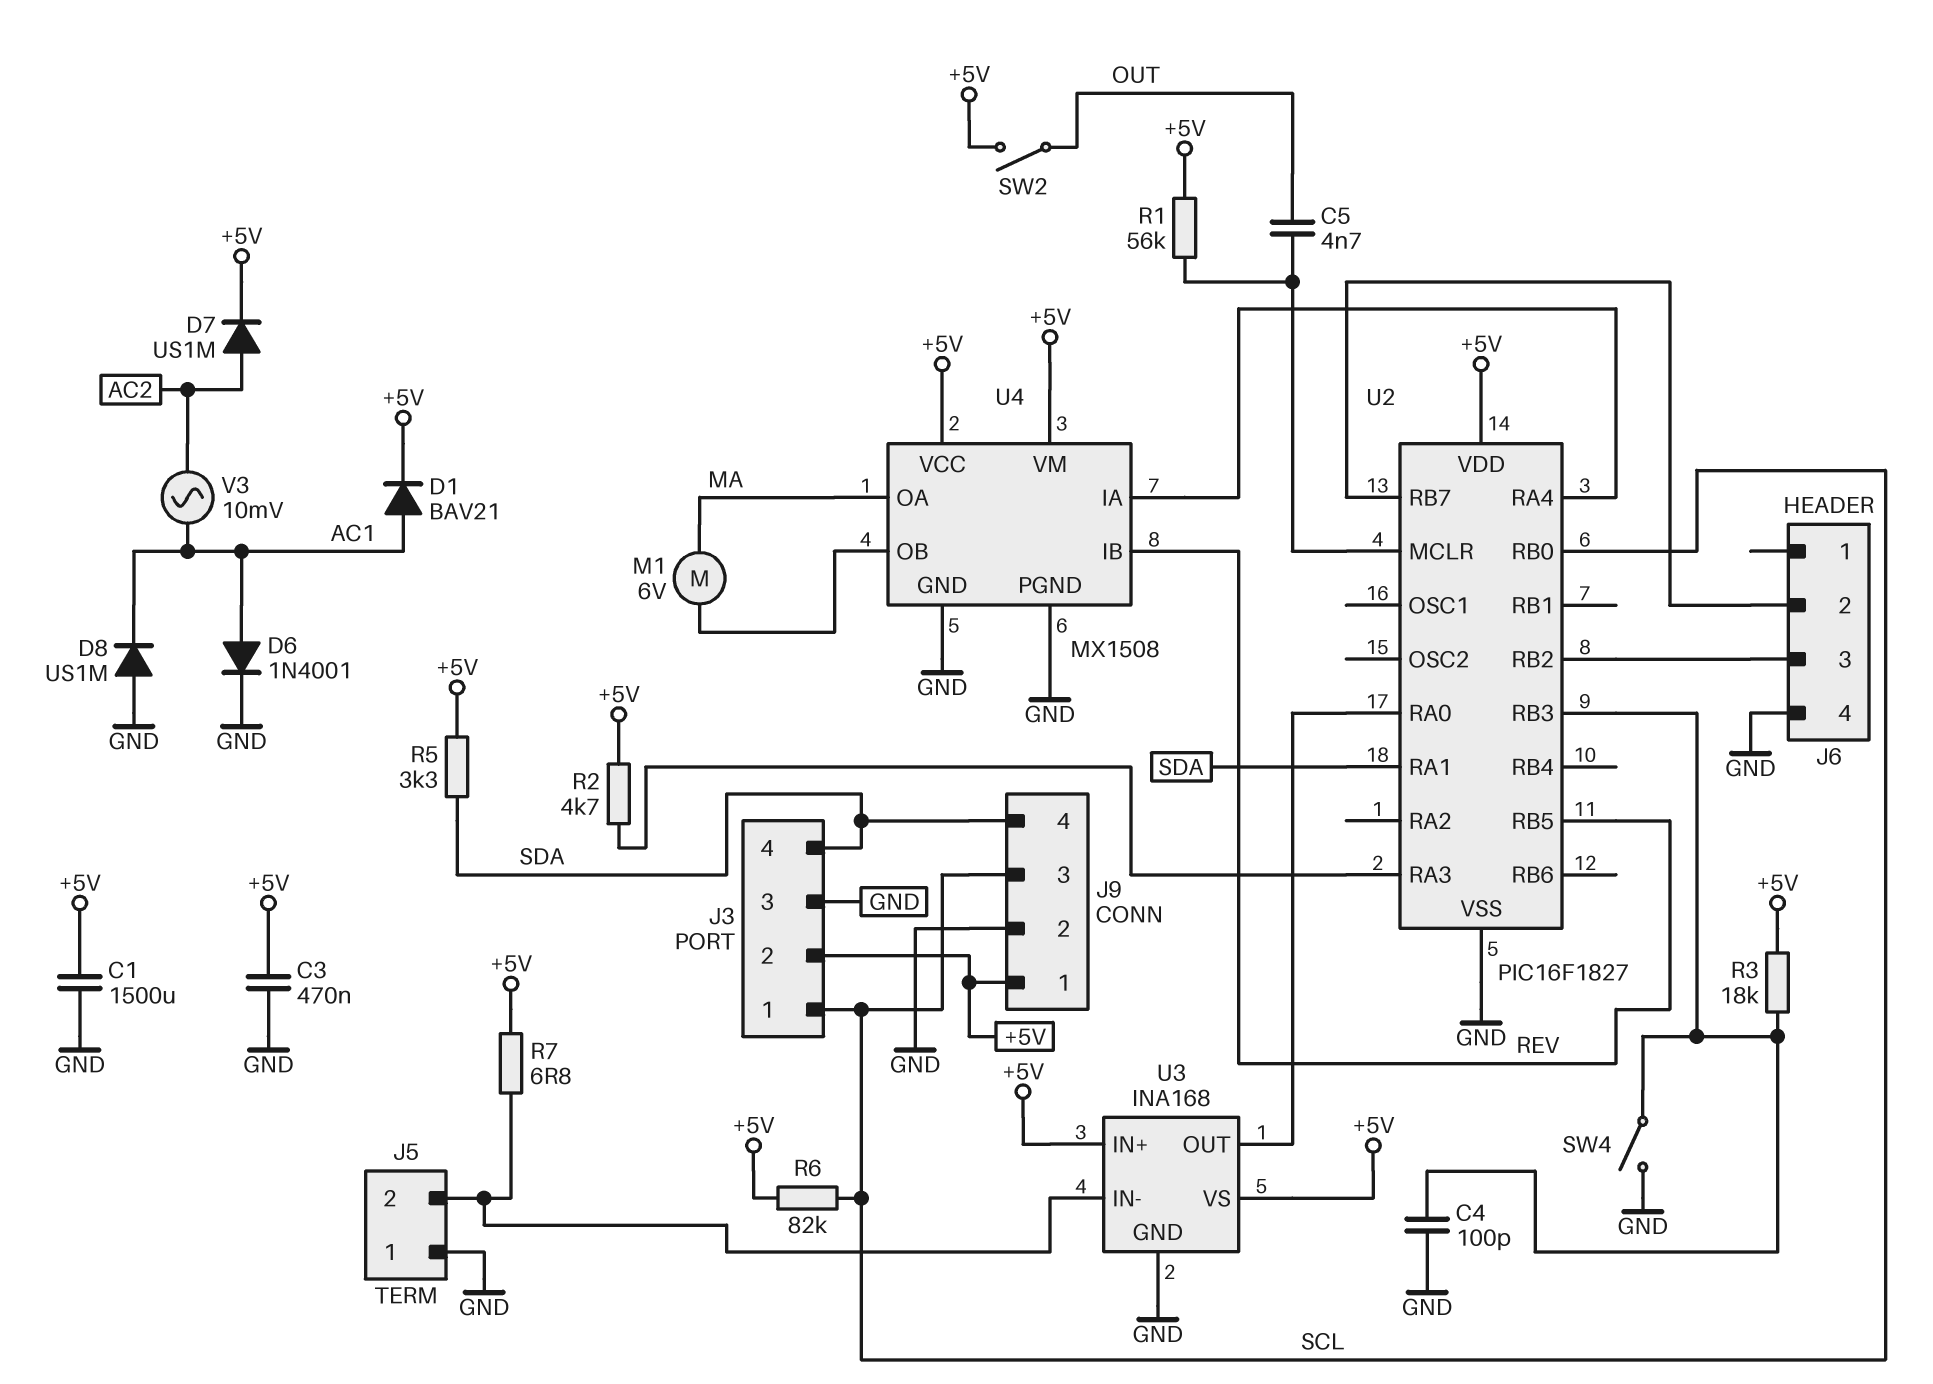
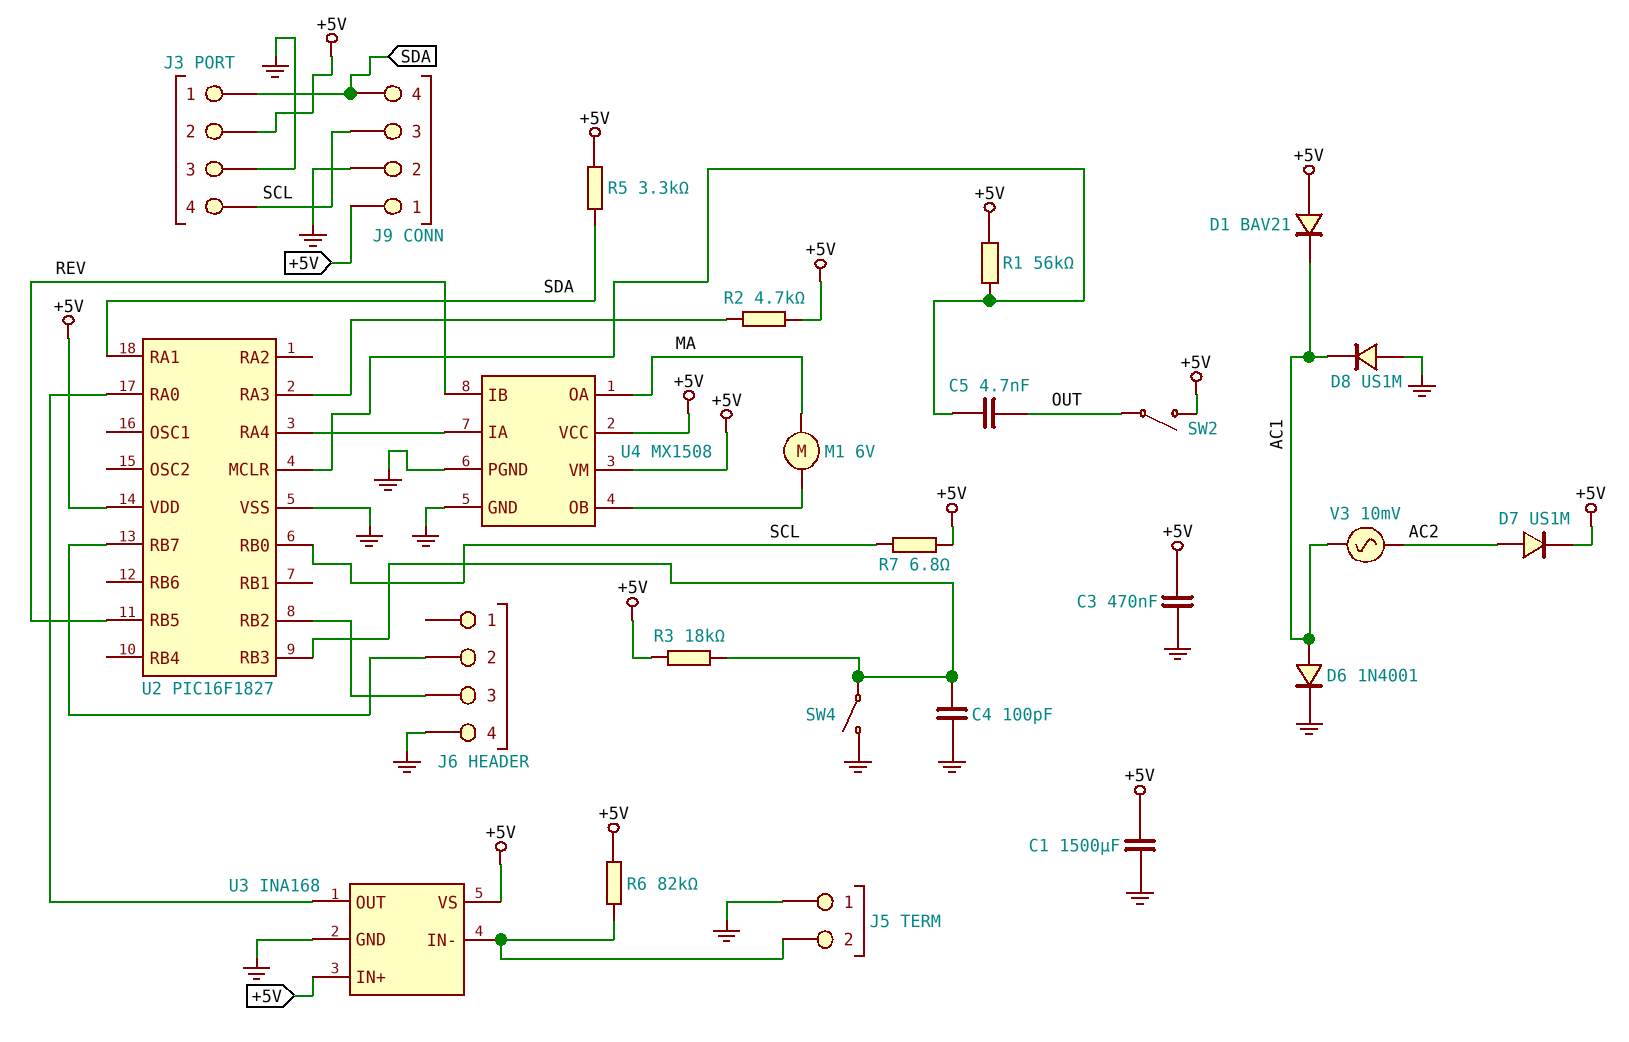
D1: diode BAV21 (A AC1, K +5V) -> diode BAV21 (A +5V, K AC1)
J3 pin 1: SCL -> SDA
J3 pin 4: SDA -> SCL
R6: 82k (+5V, SCL) -> 82k (+5V, J5/2)
R7: 6.8 (+5V, J5/2) -> 6.8 (+5V, SCL)

